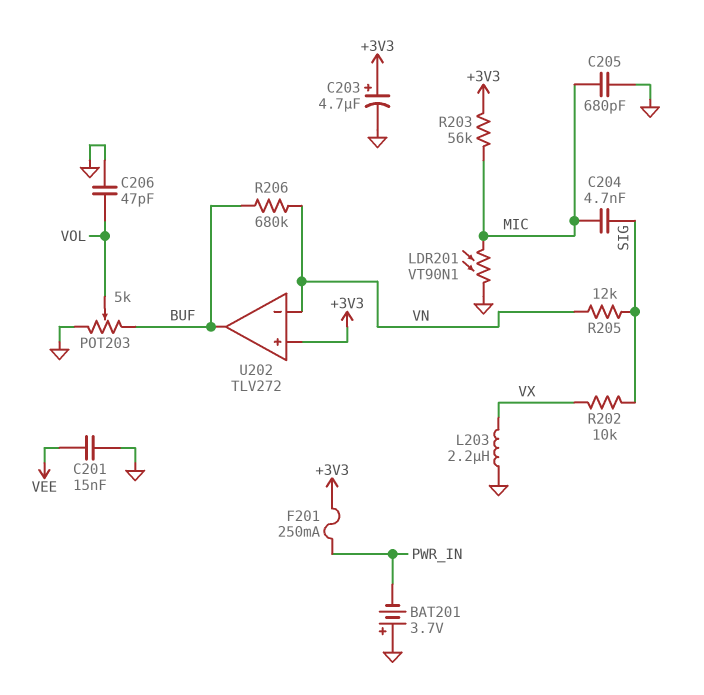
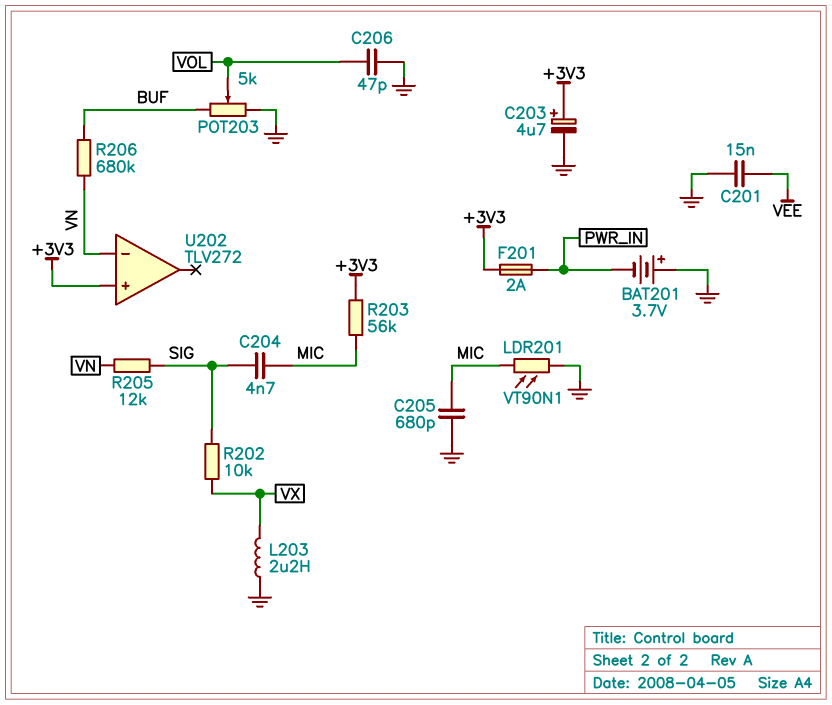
F201: 250mA (+3V3, PWR_IN) -> 2A (+3V3, PWR_IN)
U202 pin out: BUF -> none

